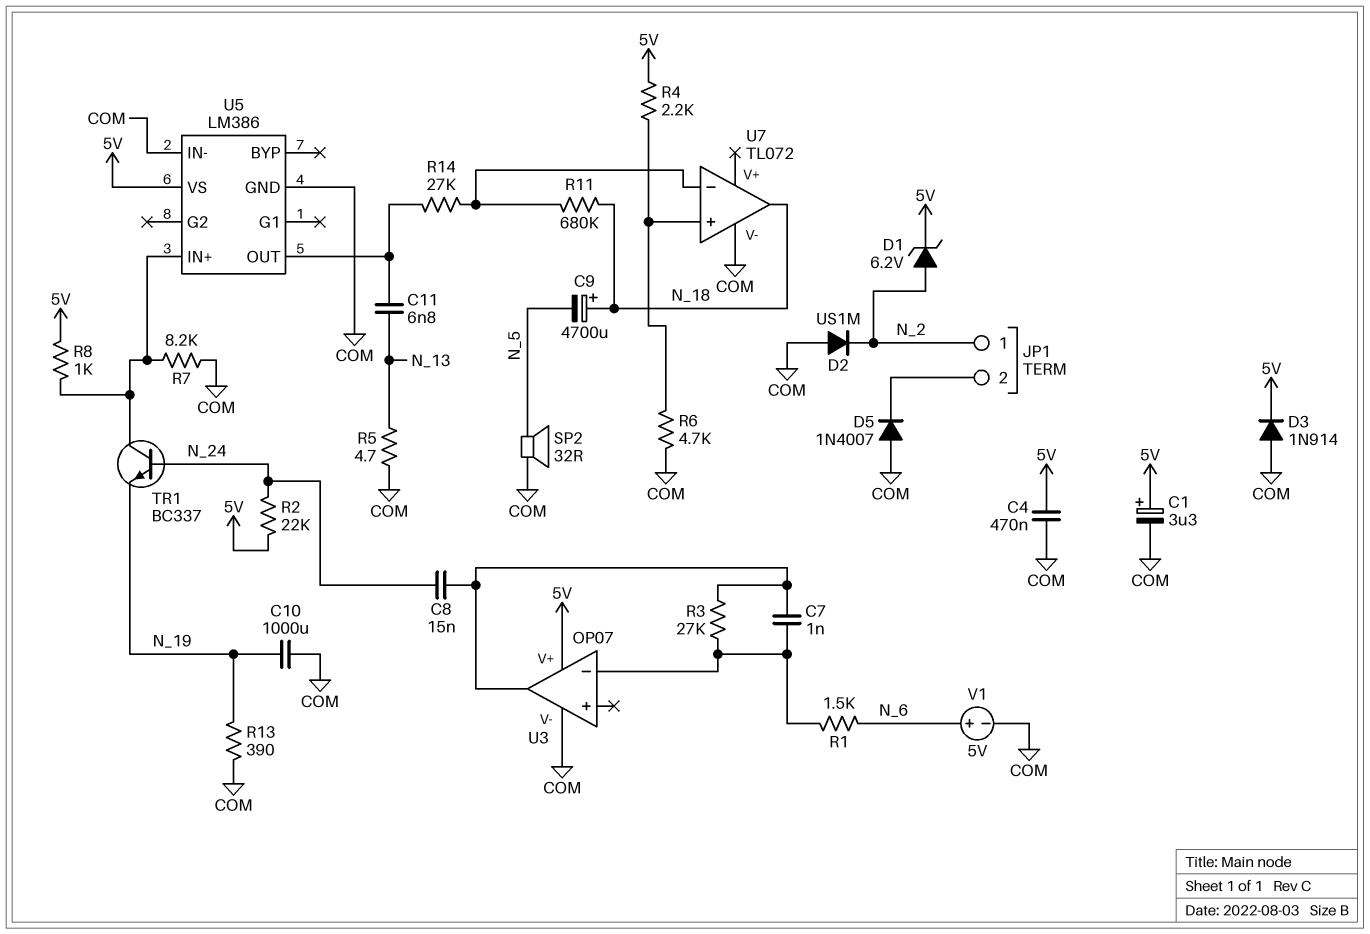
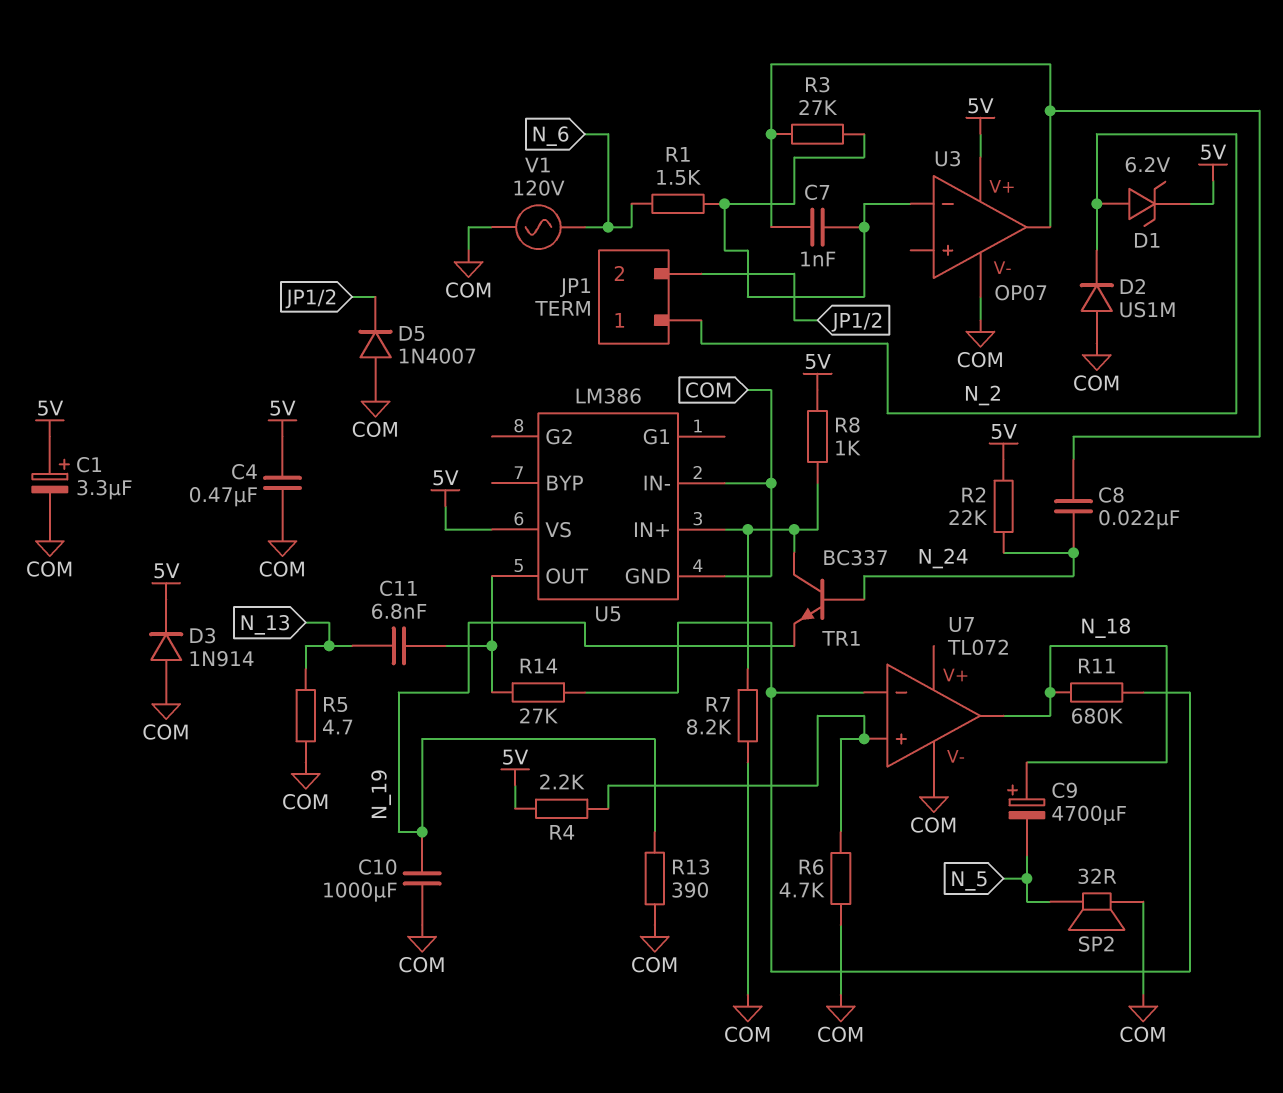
C8: 15nF (N_24, U3/out) -> 22nF (N_24, U3/out)
V1: 5V (plus N_6, minus COM) -> AC 120V (COM, N_6)

